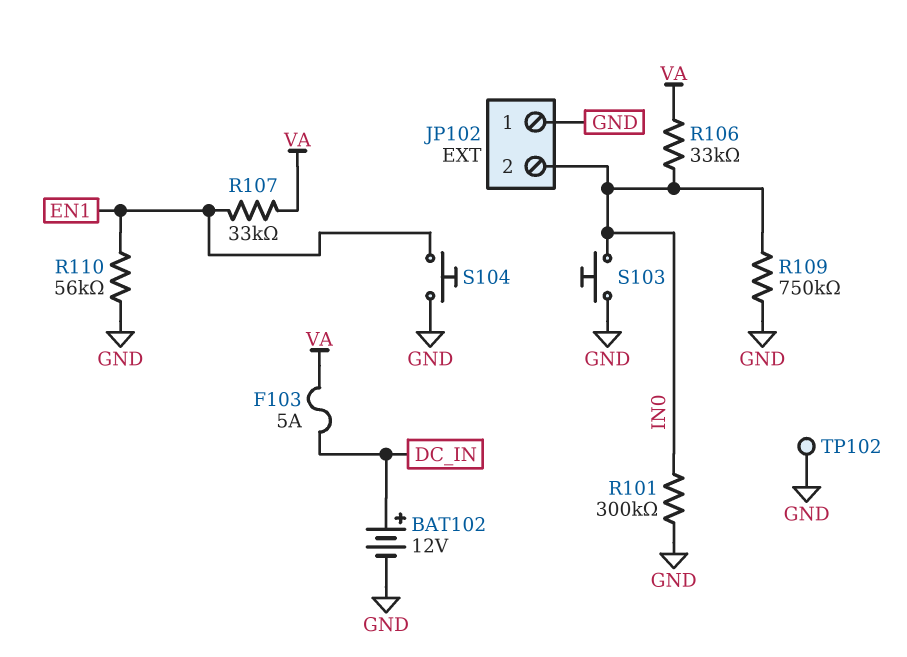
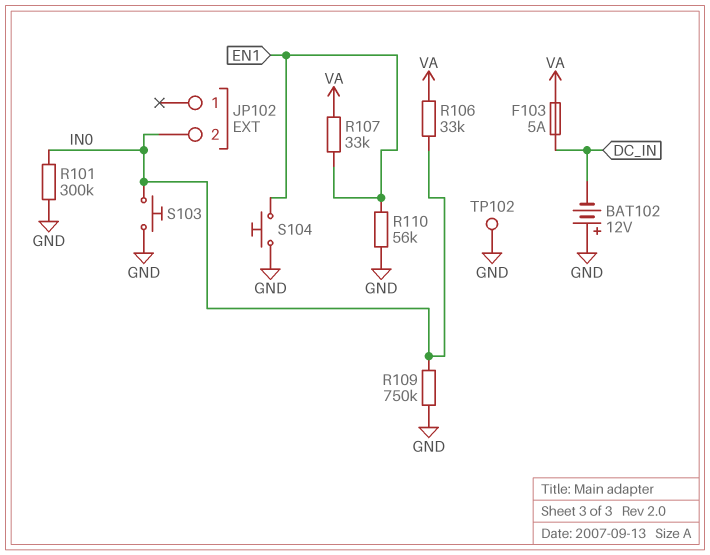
BAT102: 12V (plus DC_IN, minus GND) -> 12V (plus GND, minus DC_IN)
JP102 pin 1: GND -> none

